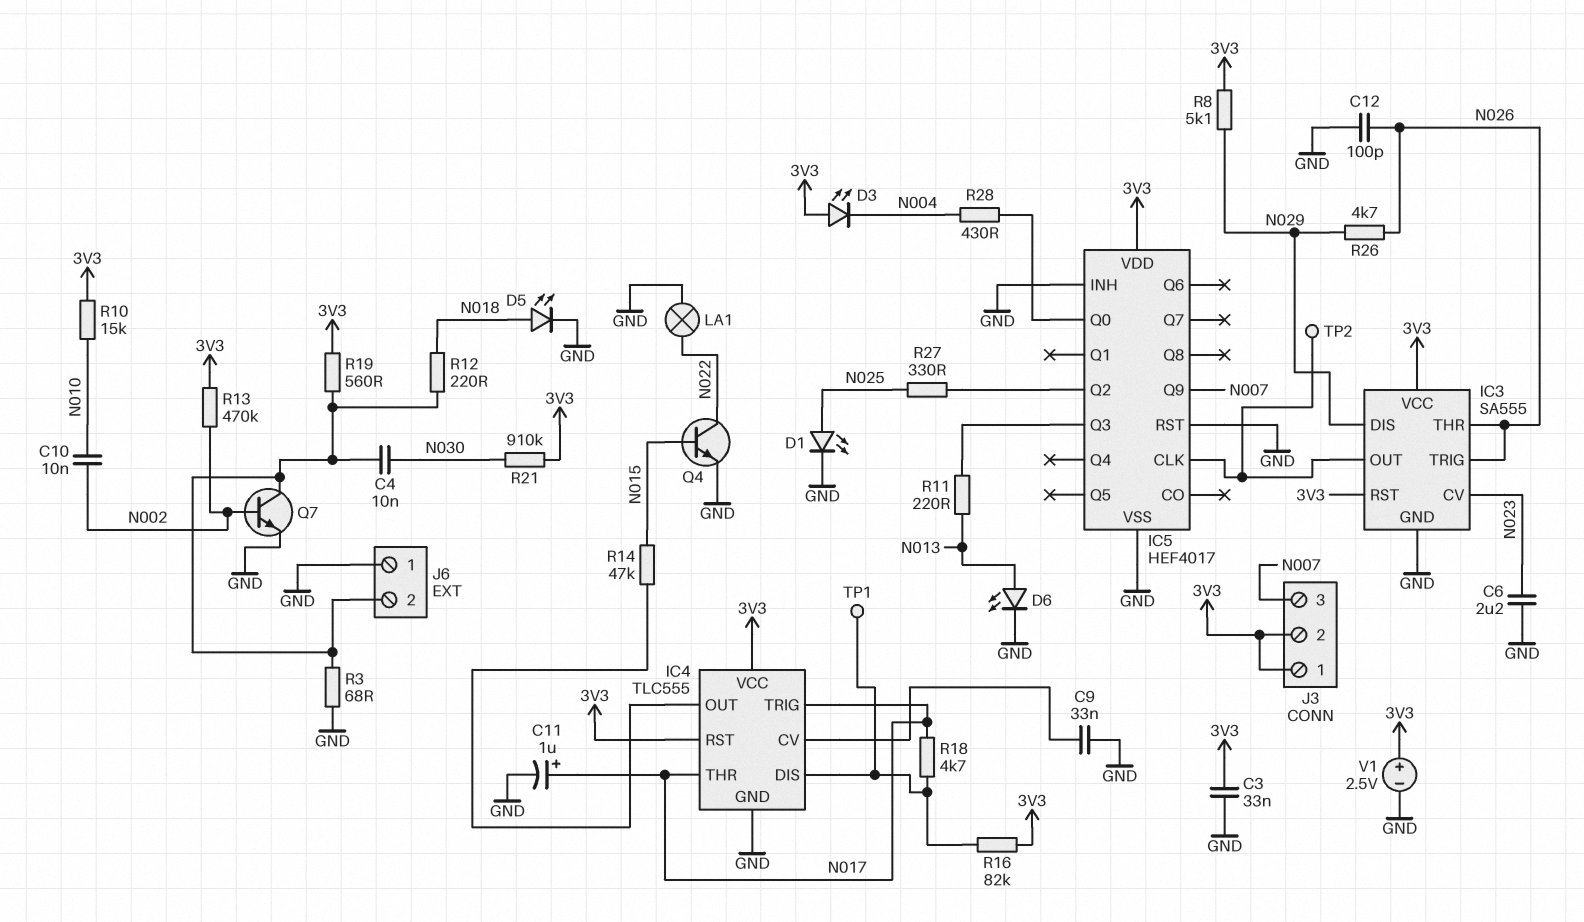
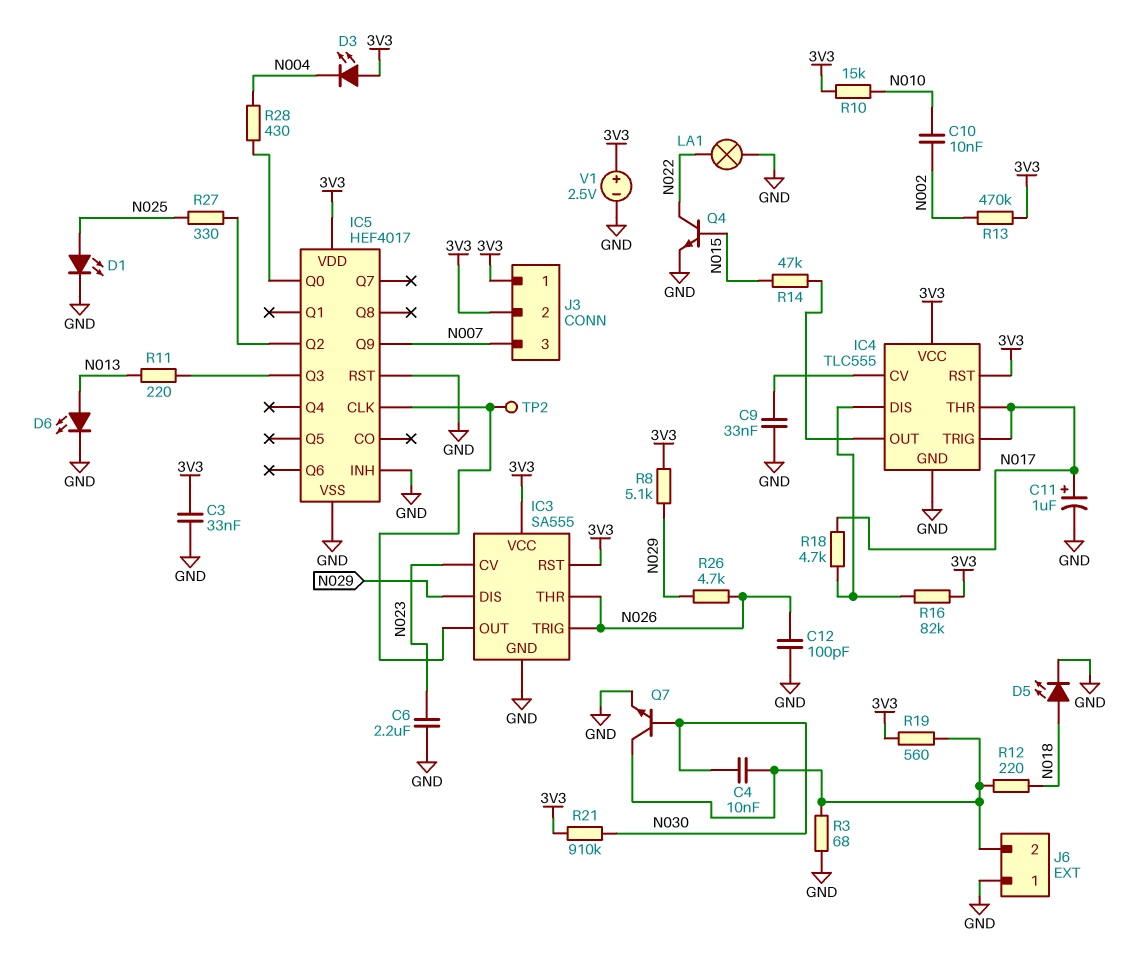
Q7: NPN (B N002, C J6/2, E GND) -> NPN (B N030, C J6/2, E GND)
TP1: test point (IC4/DIS) -> none

